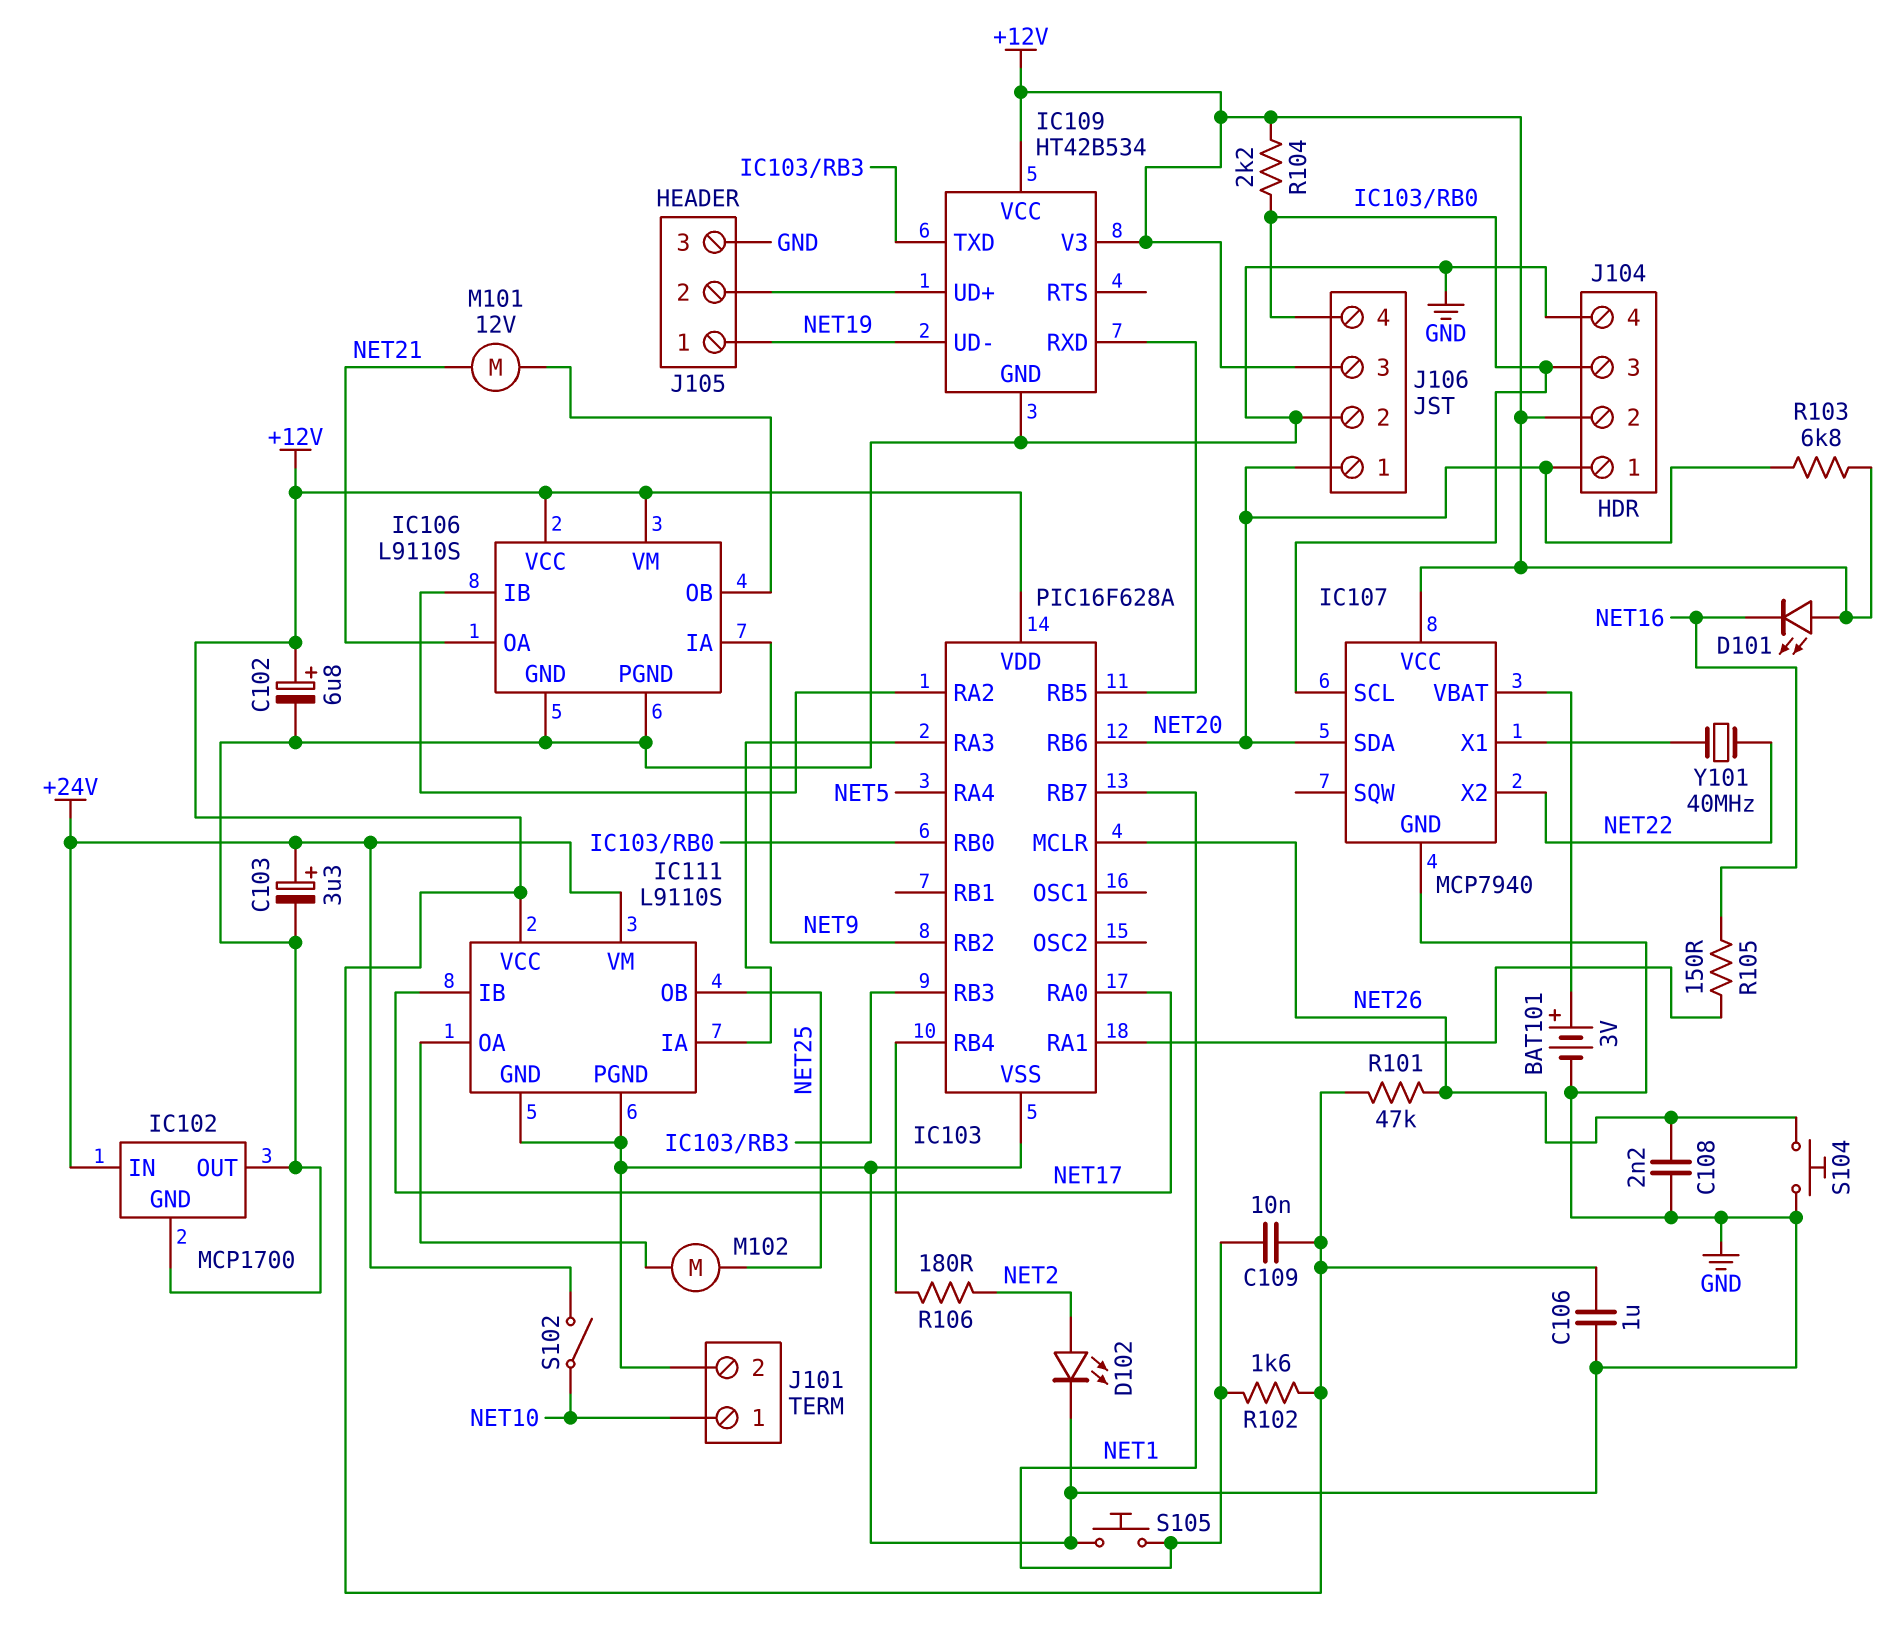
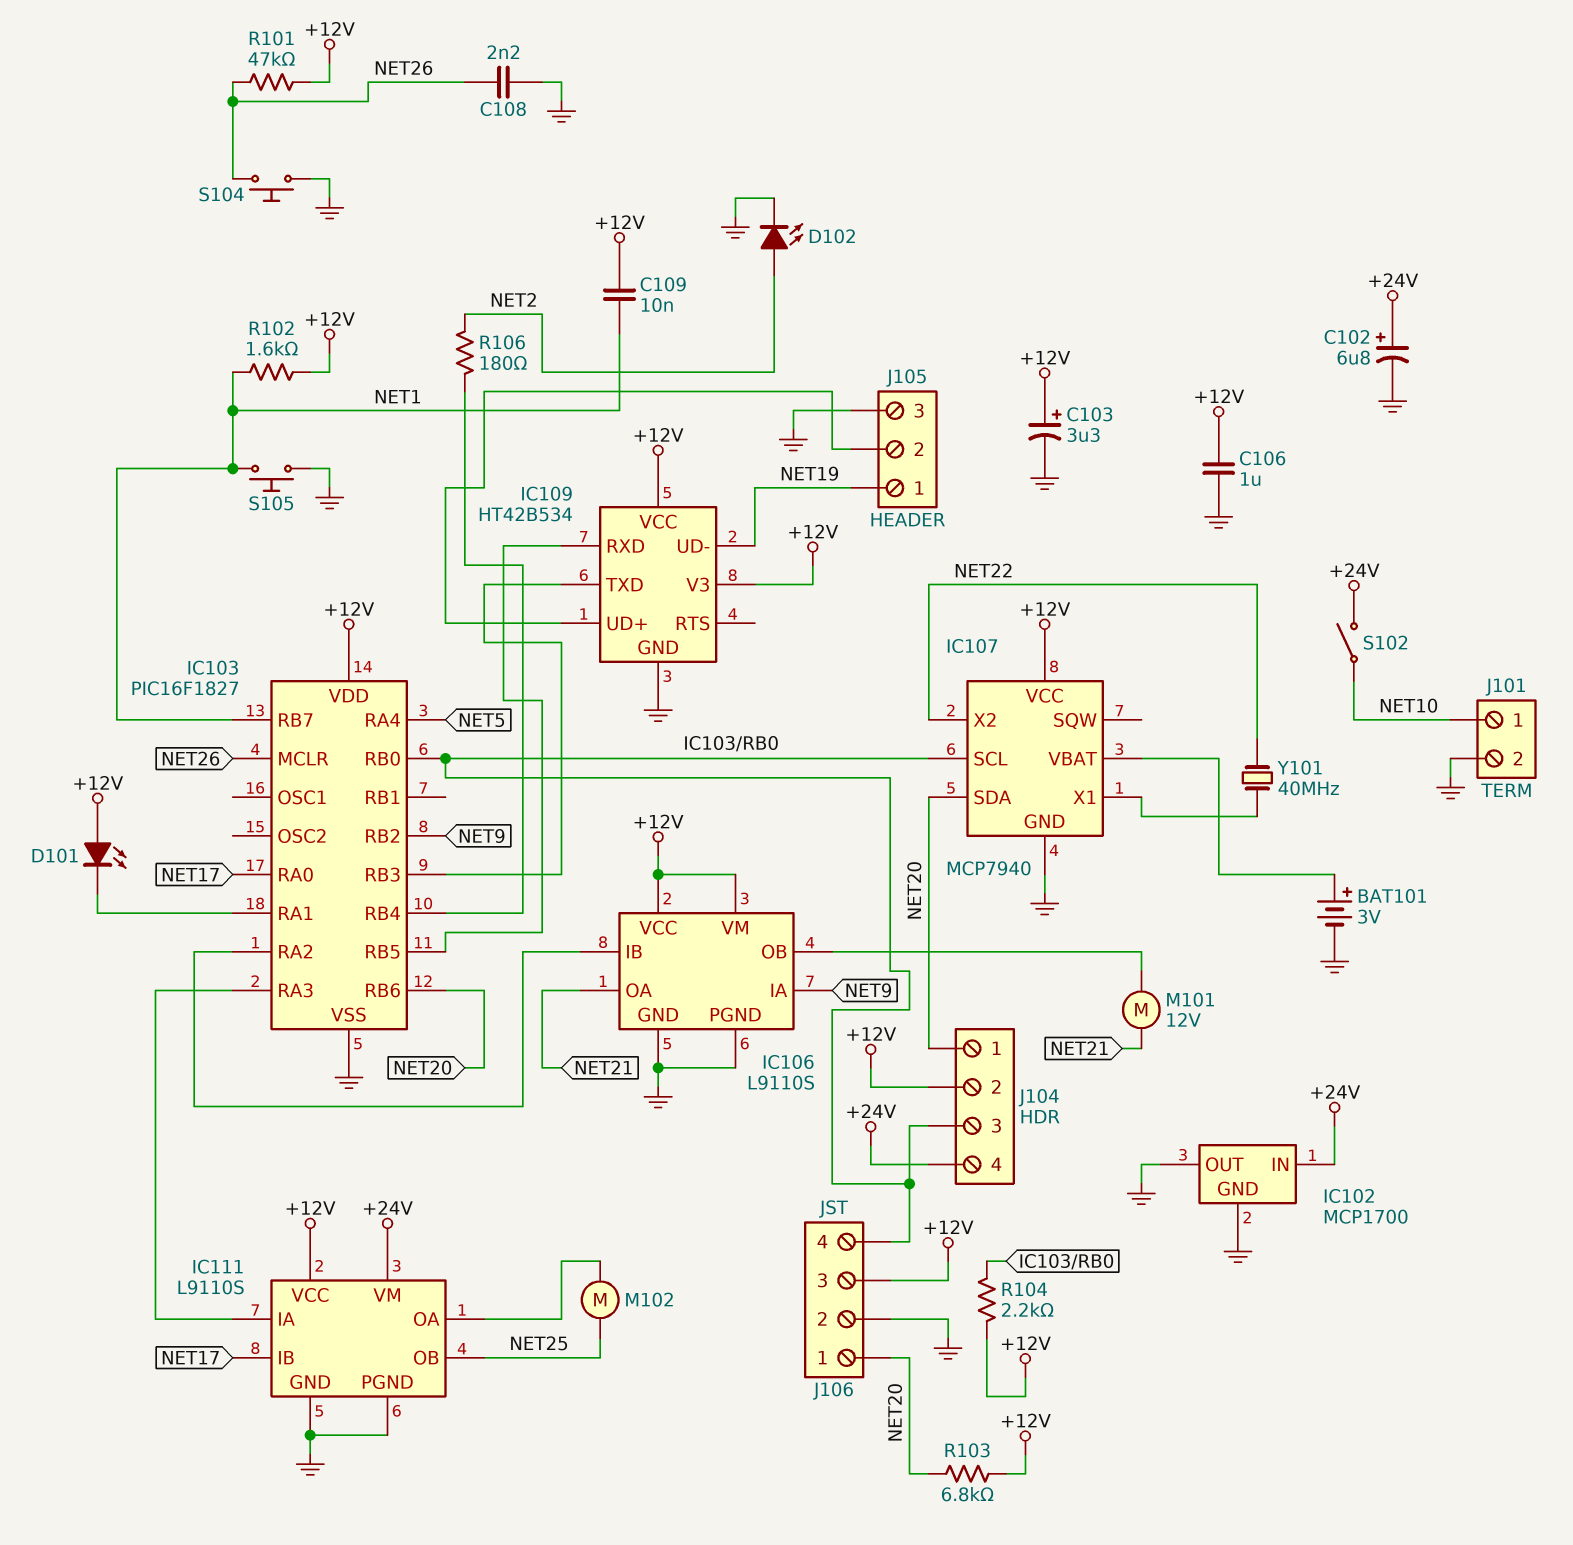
C102: 6.8uF (plus +12V, minus GND) -> 6.8uF (plus +24V, minus GND)
C103: 3.3uF (plus +24V, minus GND) -> 3.3uF (plus +12V, minus GND)
D101: LED (A +12V, K NET16) -> LED (A +12V, K IC103/RA1)
IC103: PIC16F628A -> PIC16F1827
J104 pin 4: GND -> +24V
R105: 150 (IC103/RA1, NET16) -> none

